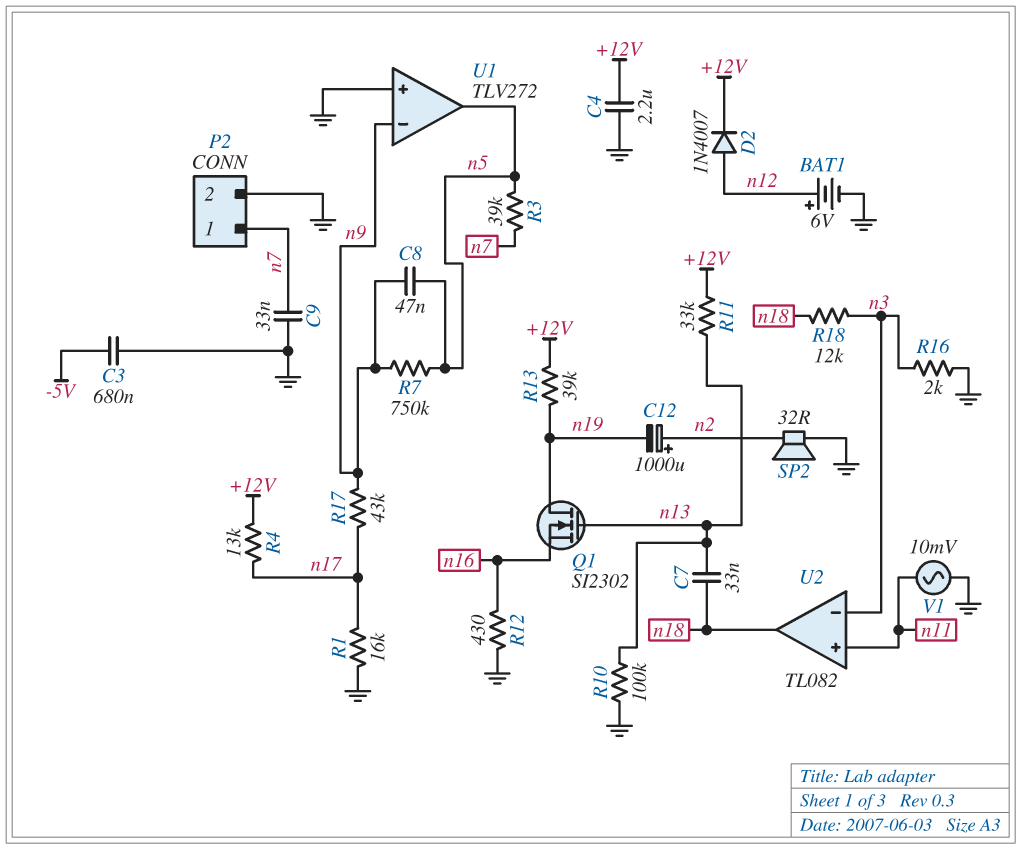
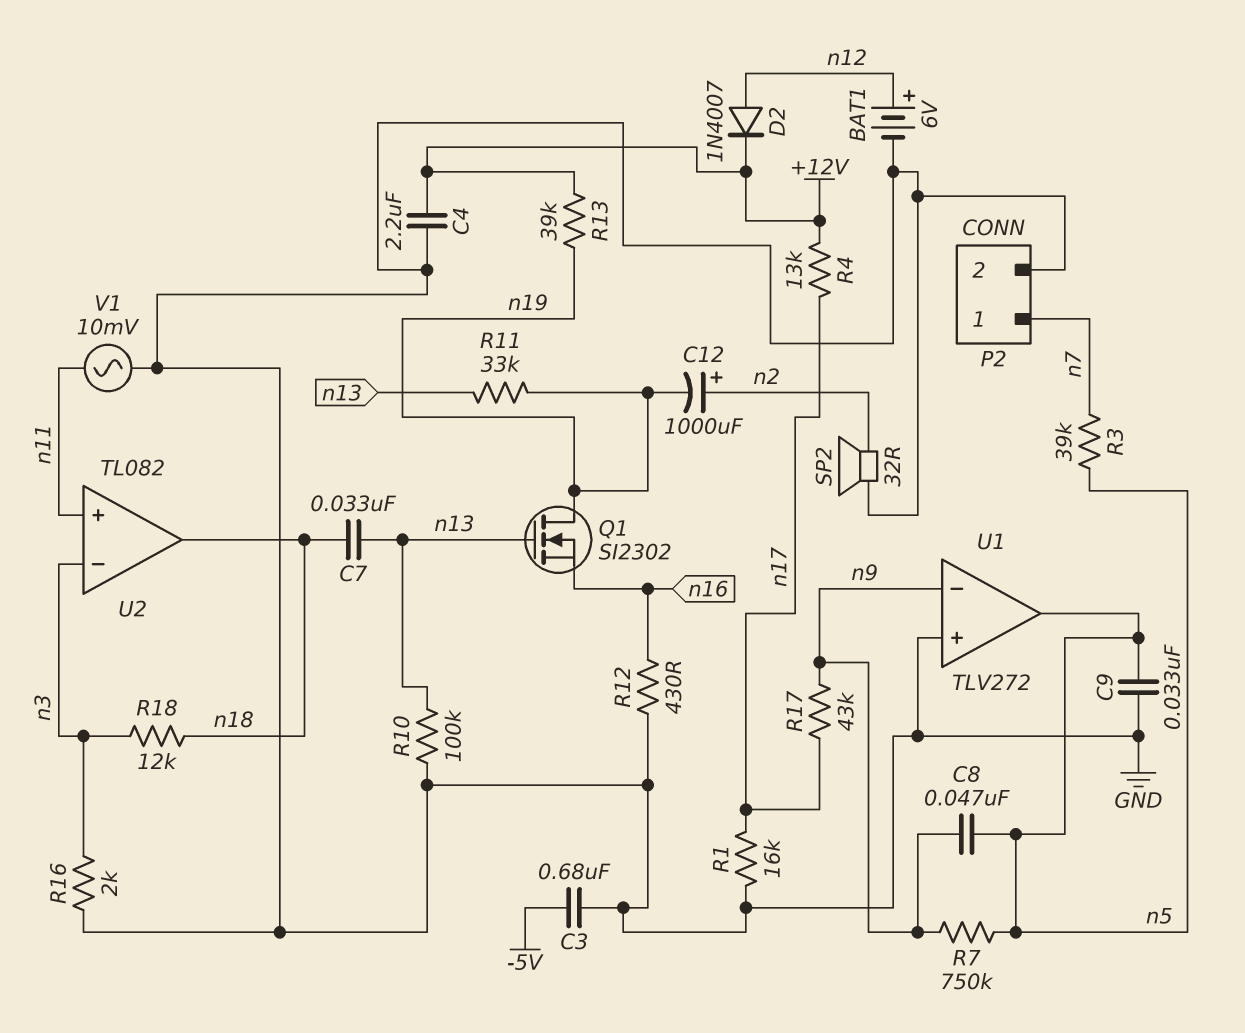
C9: 33nF (GND, n7) -> 33nF (GND, n5)
R11: 33k (+12V, n13) -> 33k (n13, n19)

